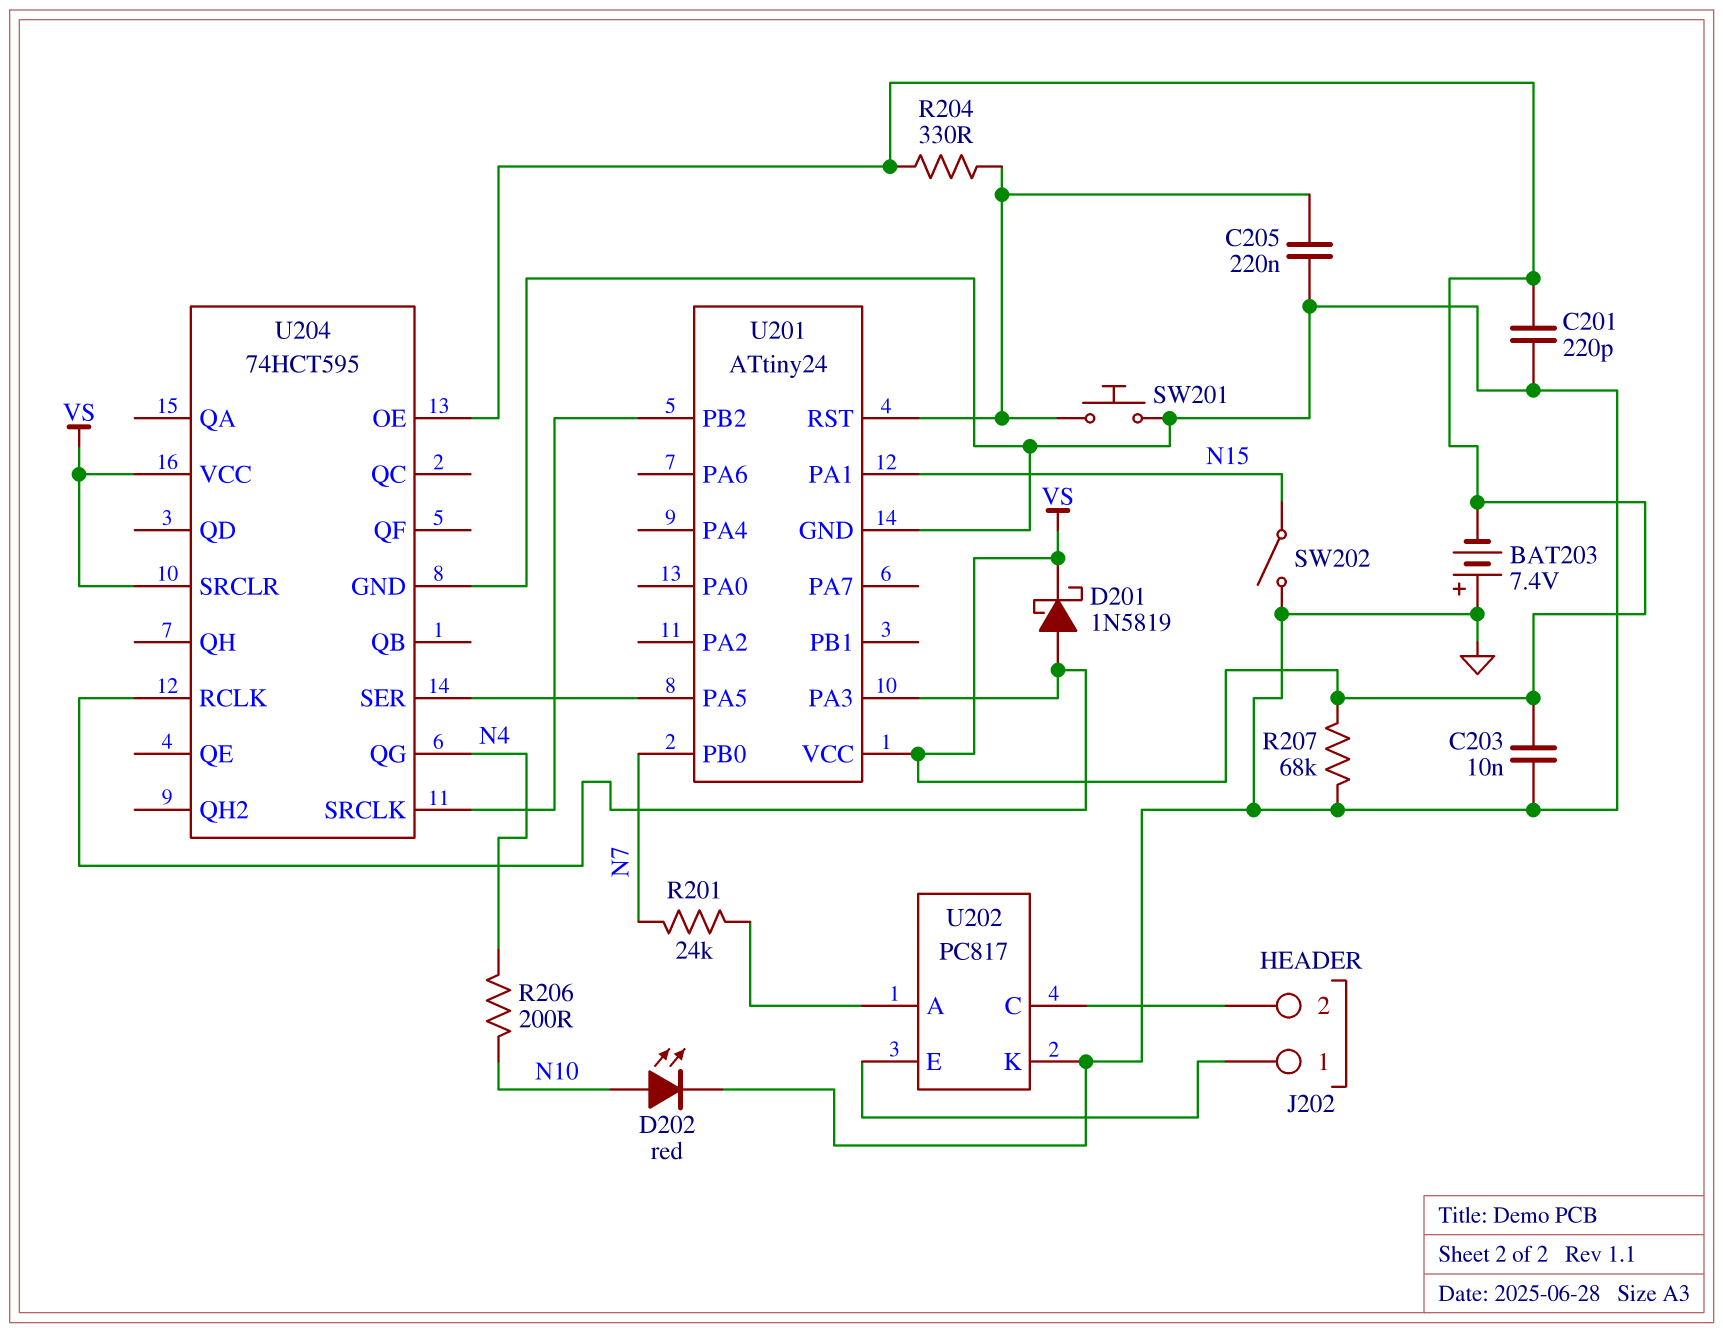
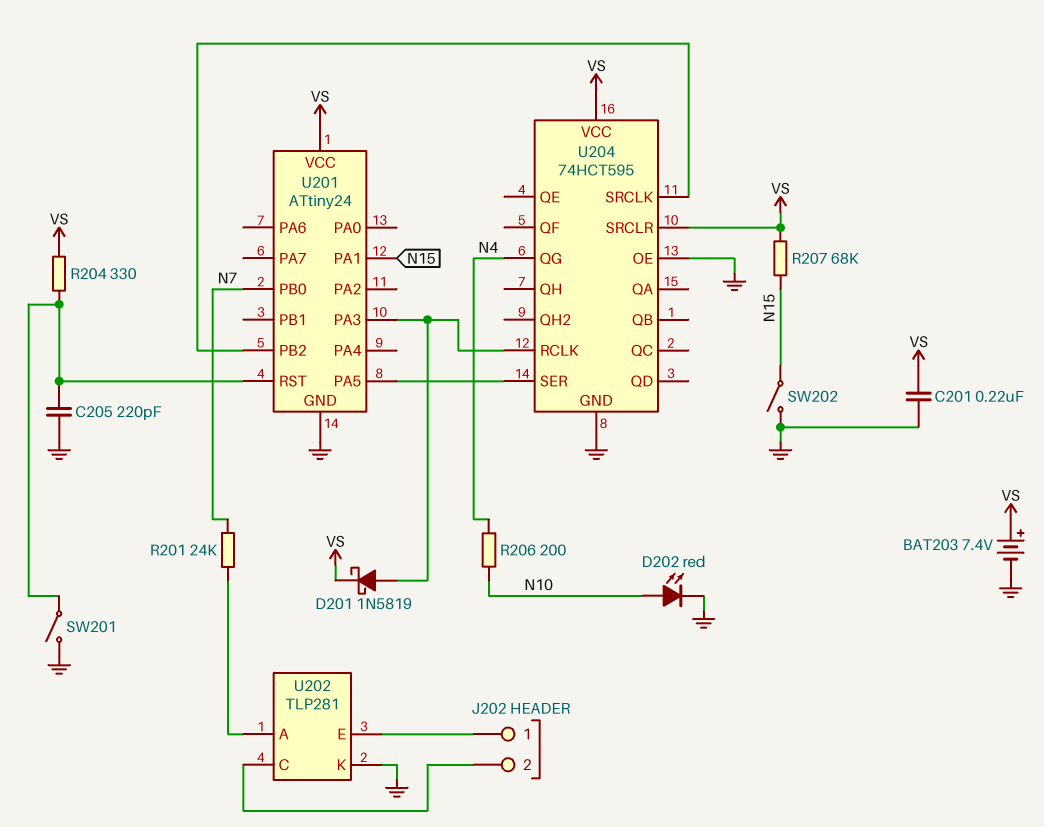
BAT203: 7.4V (plus GND, minus VS) -> 7.4V (plus VS, minus GND)
C201: 220pF (GND, VS) -> 220nF (GND, VS)
C203: 10nF (GND, VS) -> none
C205: 220nF (GND, U201/RST) -> 220pF (GND, U201/RST)
R207: 68k (GND, VS) -> 68k (N15, VS)
SW201: button (GND, U201/RST) -> switch (GND, U201/RST)
U202: PC817 -> TLP281
U204 pin OE: VS -> GND

